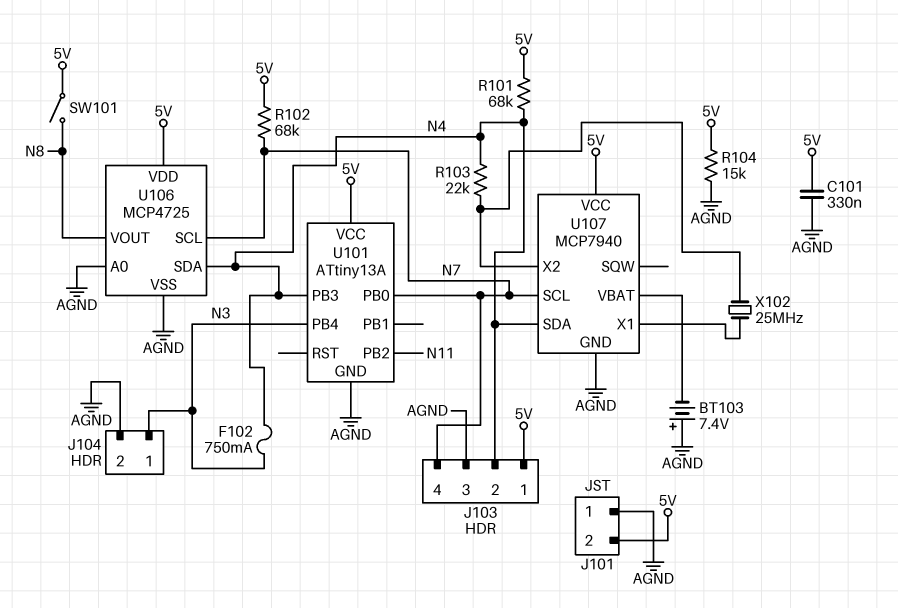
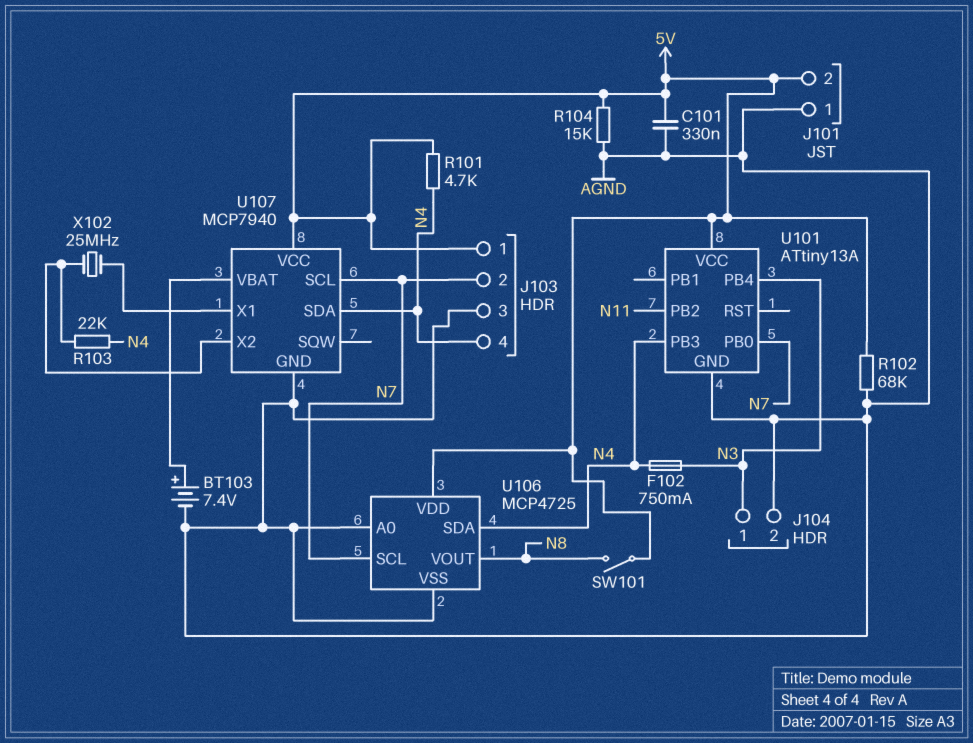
BT103: 7.4V (plus AGND, minus U107/VBAT) -> 7.4V (plus U107/VBAT, minus AGND)
J103 pin 2: N4 -> N7
J103 pin 4: N7 -> N4
R101: 68k (5V, N4) -> 4.7k (5V, N4)
R102: 68k (5V, N7) -> 68k (5V, AGND)

